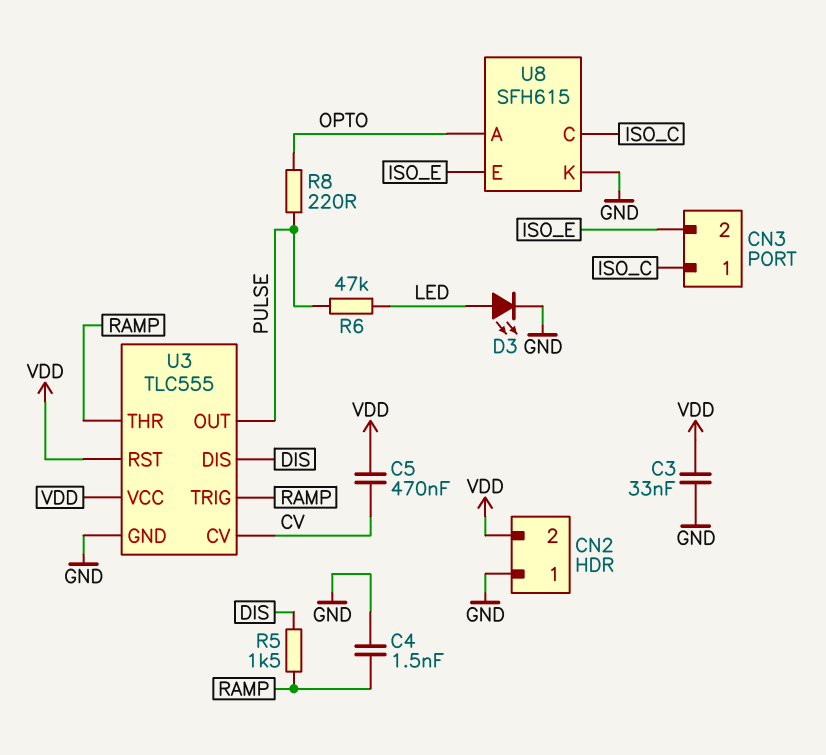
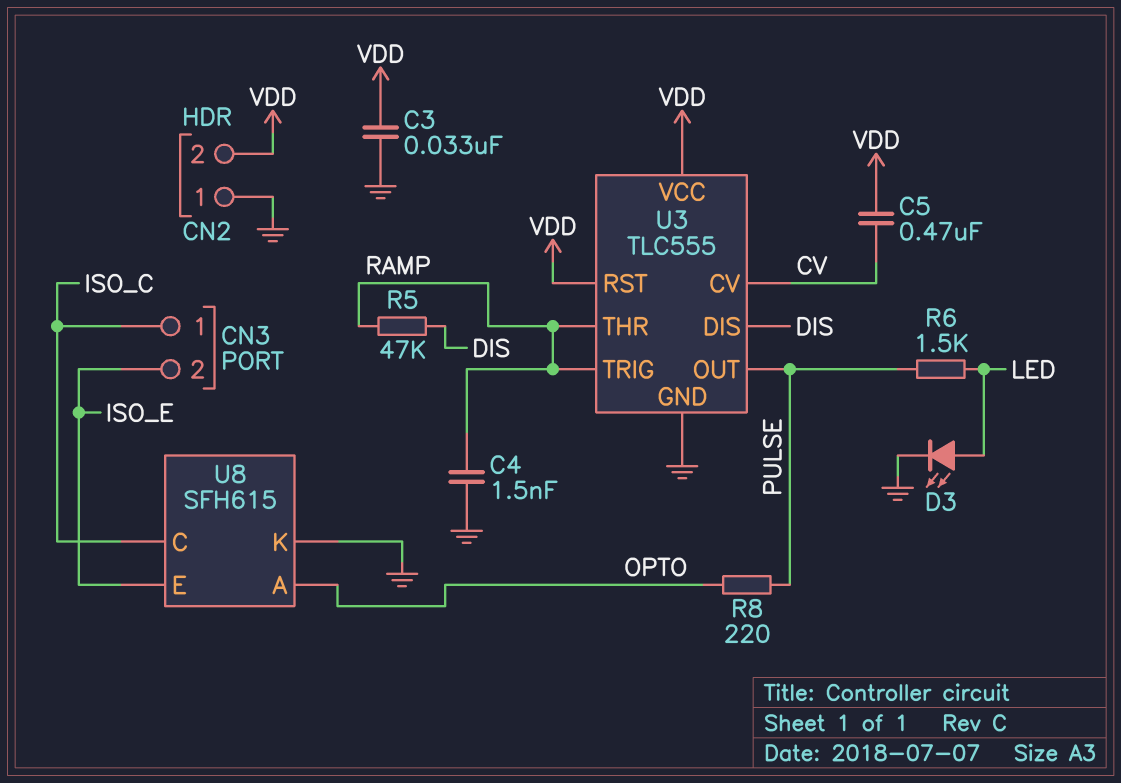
R5: 1.5k (DIS, RAMP) -> 47k (DIS, RAMP)
R6: 47k (LED, PULSE) -> 1.5k (LED, PULSE)

